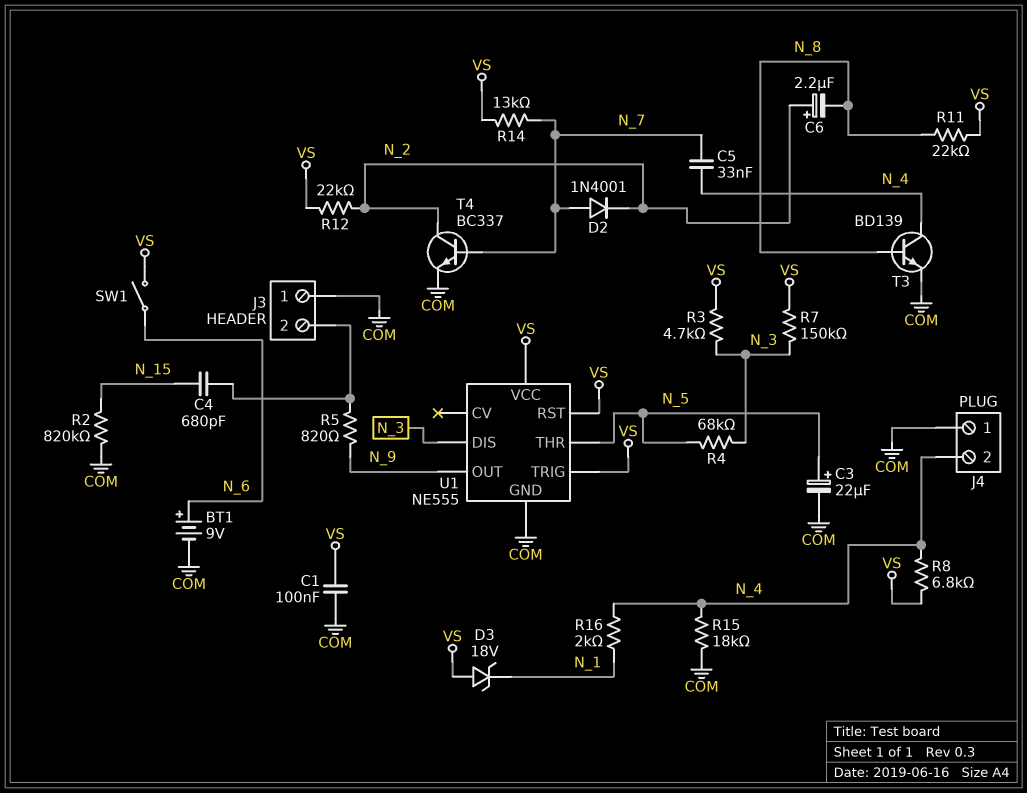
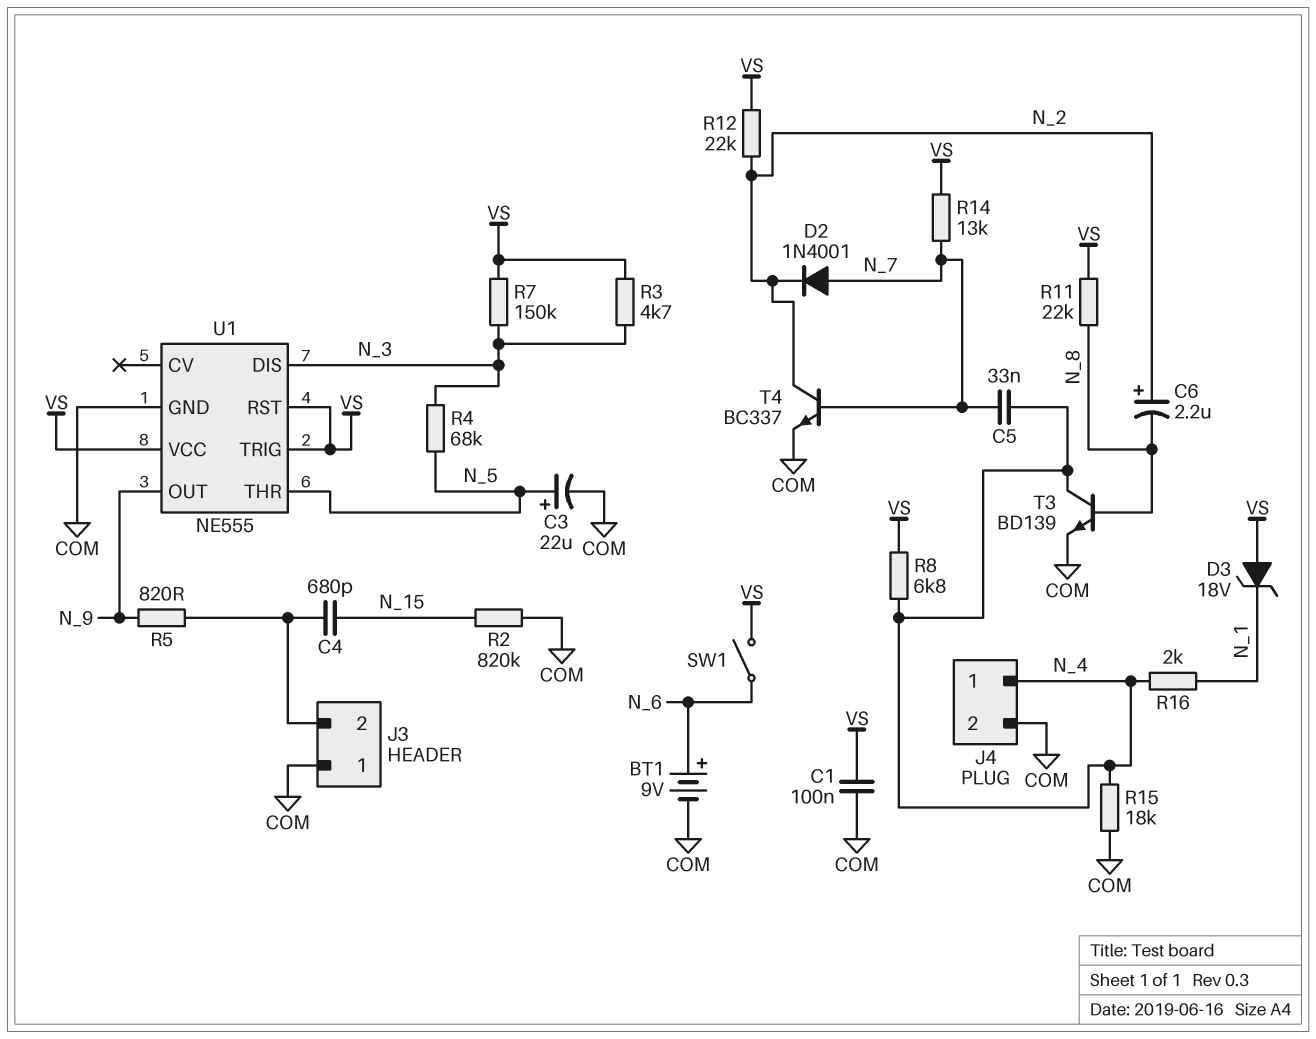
J4 pin 1: COM -> N_4
J4 pin 2: N_4 -> COM

